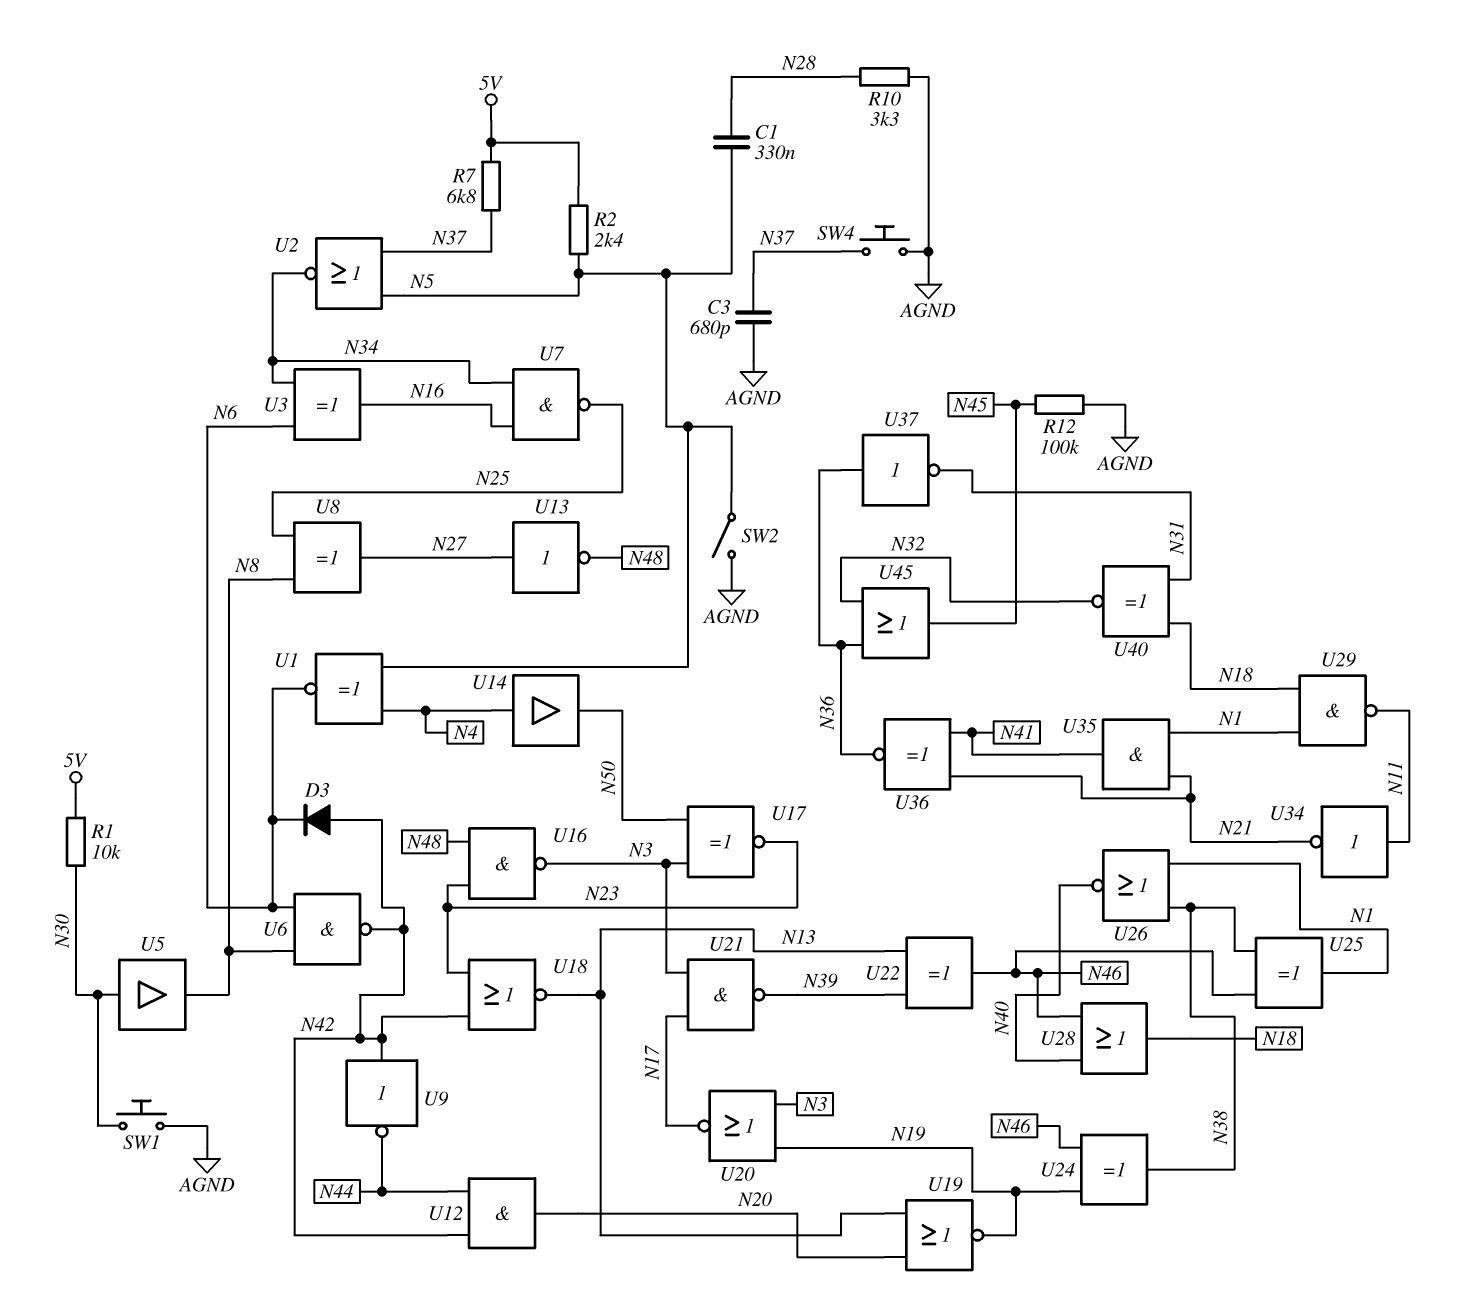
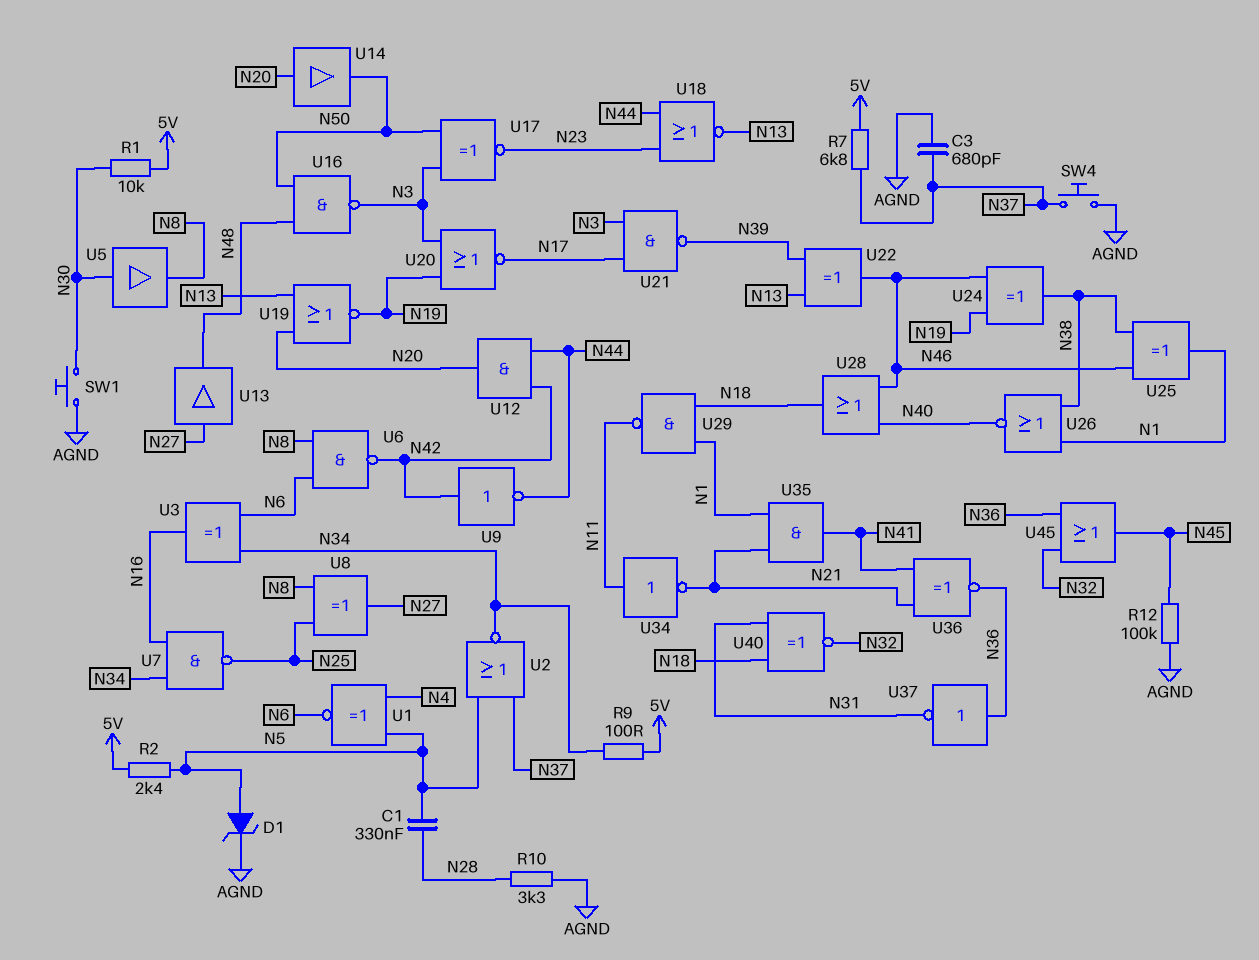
D1: none -> zener (A N5, K AGND)
D3: diode (A N42, K N6) -> none
R9: none -> 100 (5V, N34)
SW2: switch (AGND, N5) -> none
U13: NOT (in N27, out N48) -> buffer (in N27, out N48)
U14: buffer (in N4, out N50) -> buffer (in N20, out N50)
U16: NAND (in N23, in N48, out N3) -> NAND (in N48, in N50, out N3)
U18: NOR (in N23, in N42, out N13) -> NOR (in N23, in N44, out N13)

